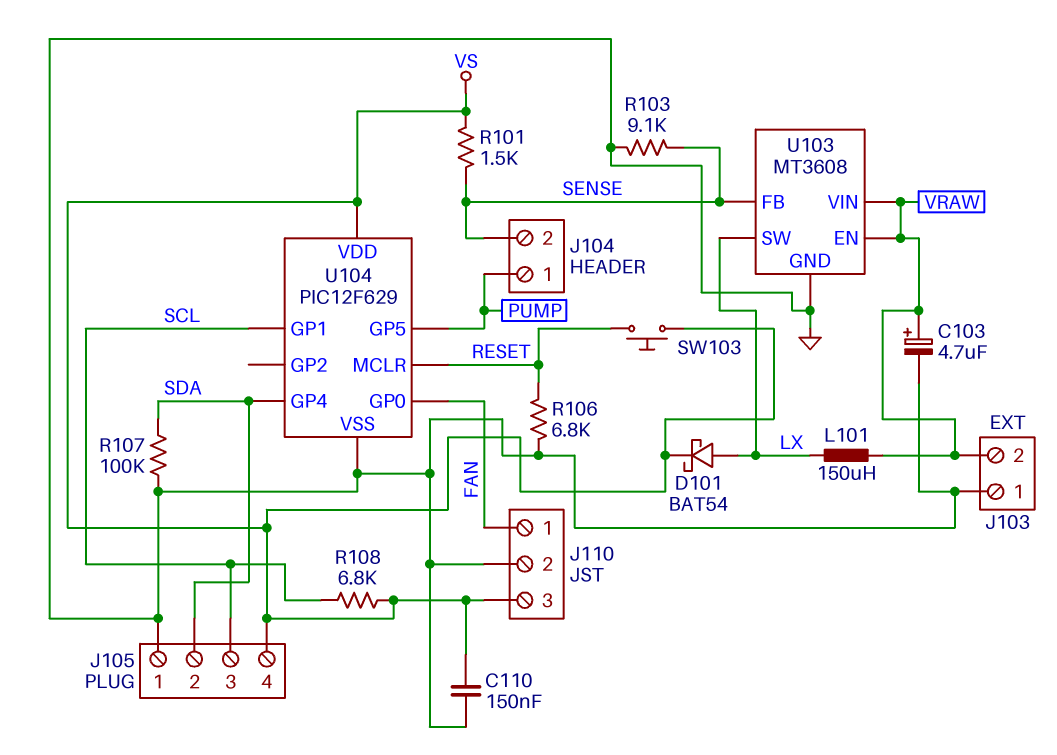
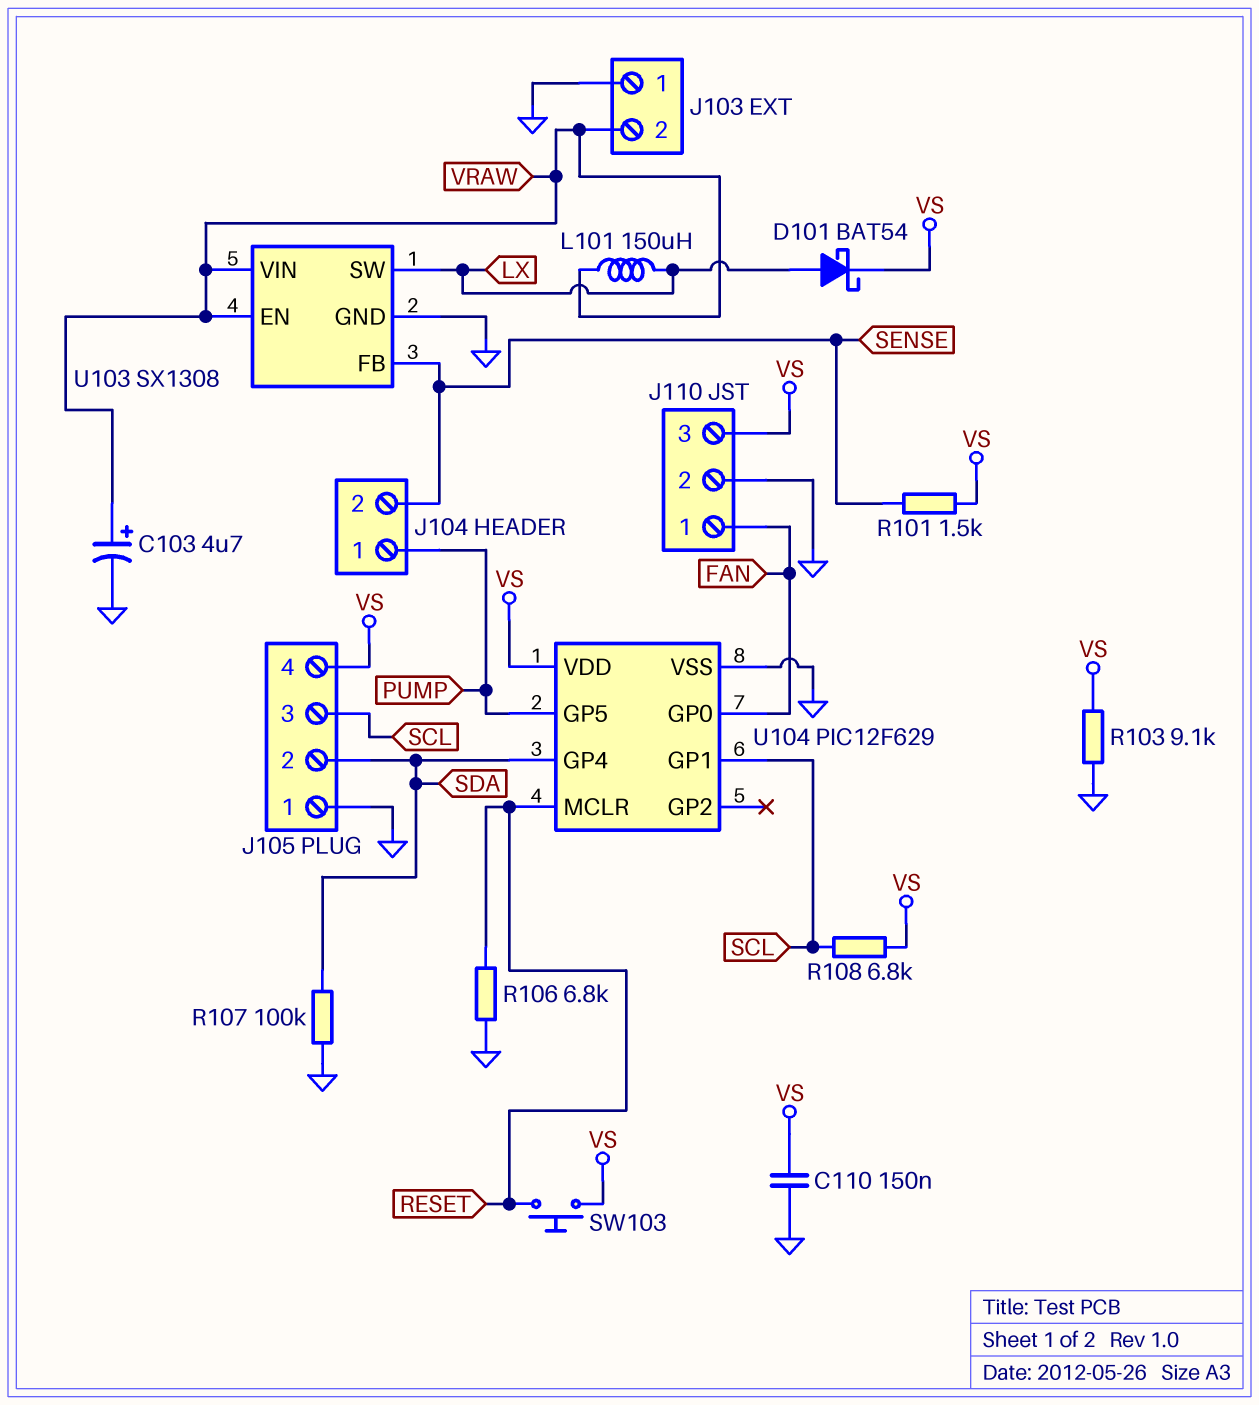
R103: 9.1k (GND, SENSE) -> 9.1k (GND, VS)
U103: MT3608 -> SX1308

